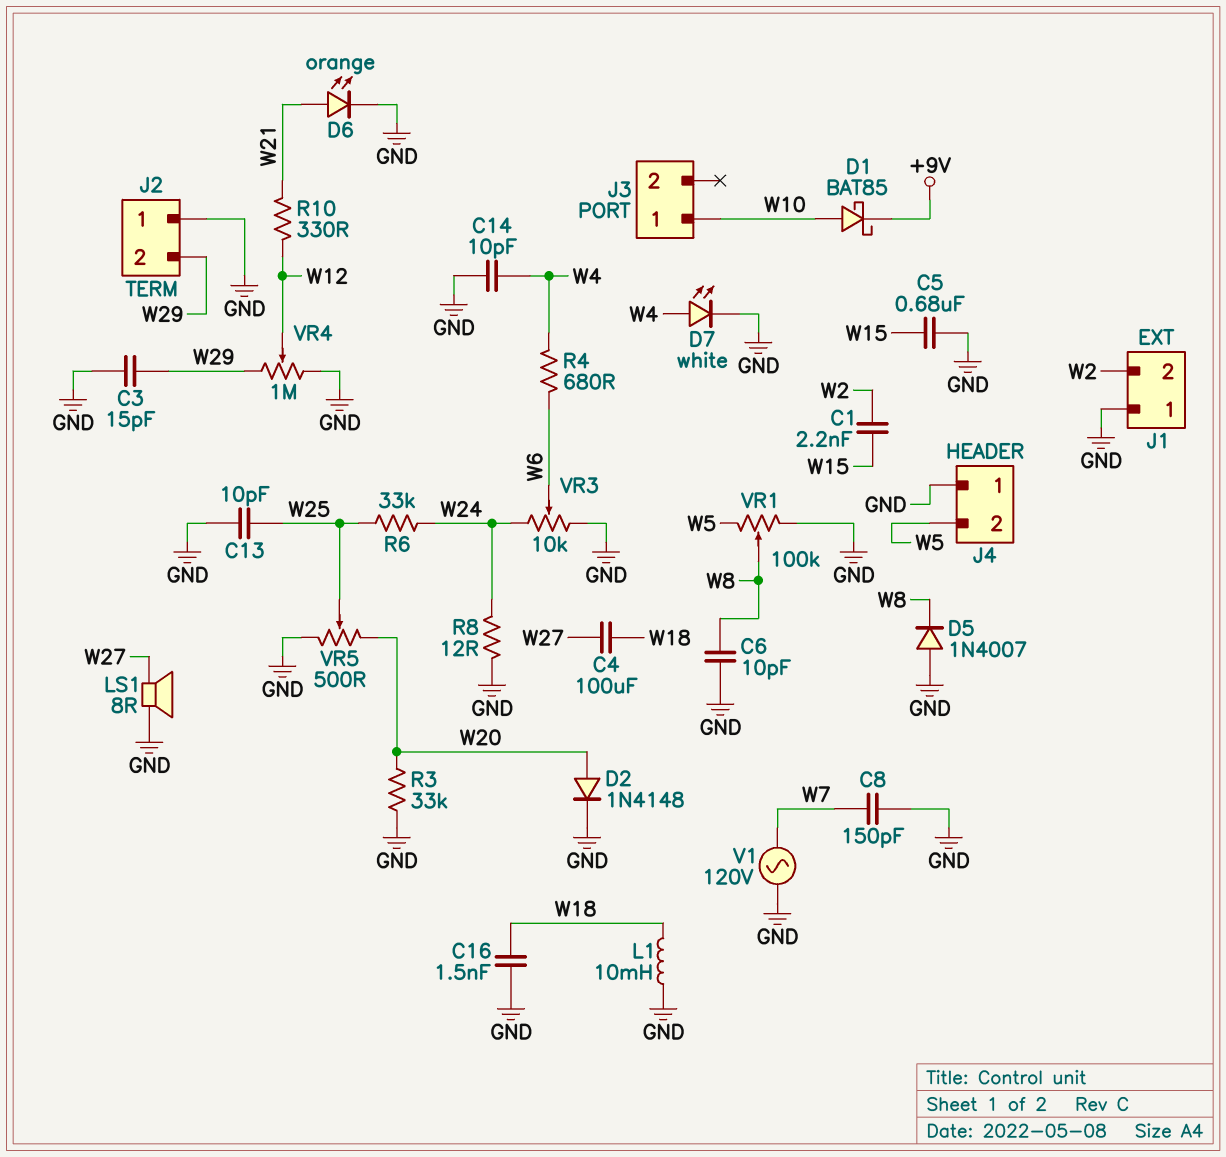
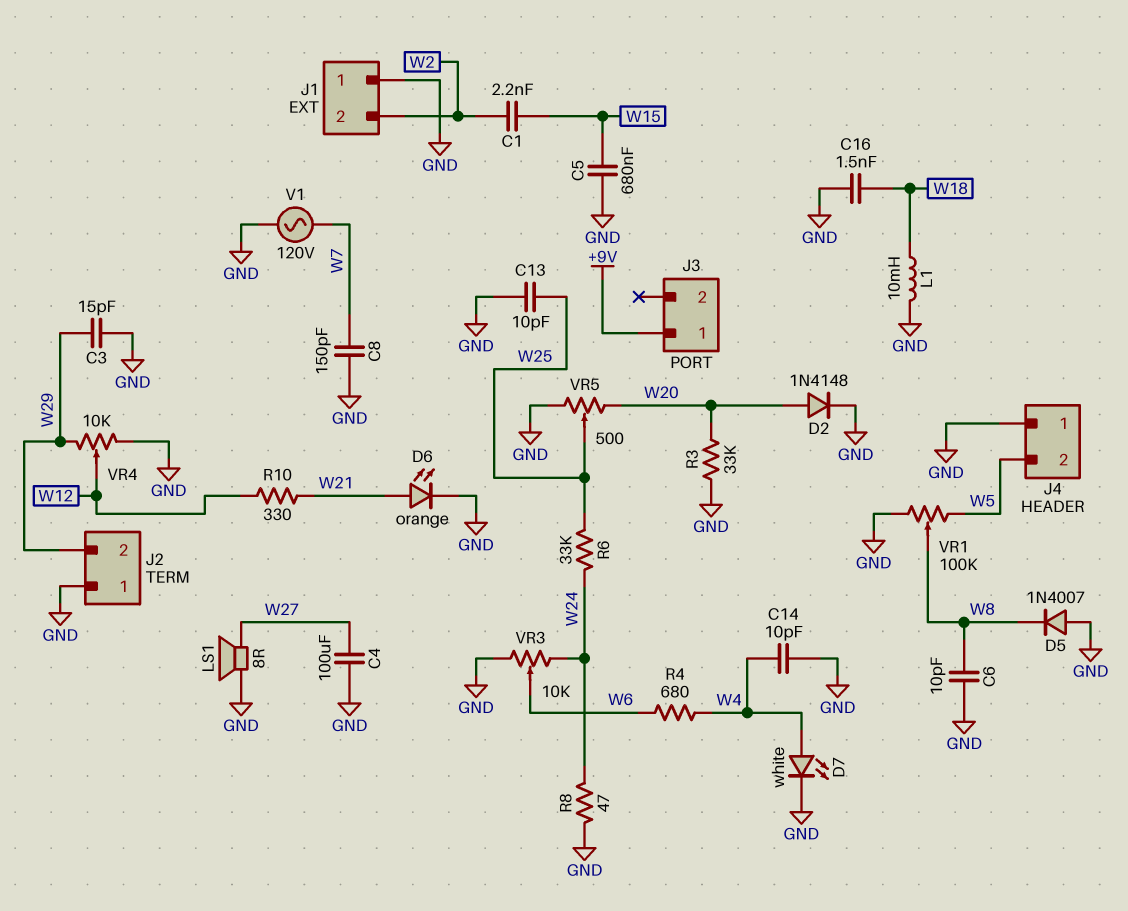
C4: 100uF (W18, W27) -> 100uF (GND, W27)
D1: schottky BAT85 (A W10, K +9V) -> none
J3 pin 1: W10 -> +9V
R8: 12 (GND, W24) -> 47 (GND, W24)
VR4: 1M (GND, W29, wiper W12) -> 10k (GND, W29, wiper W12)

